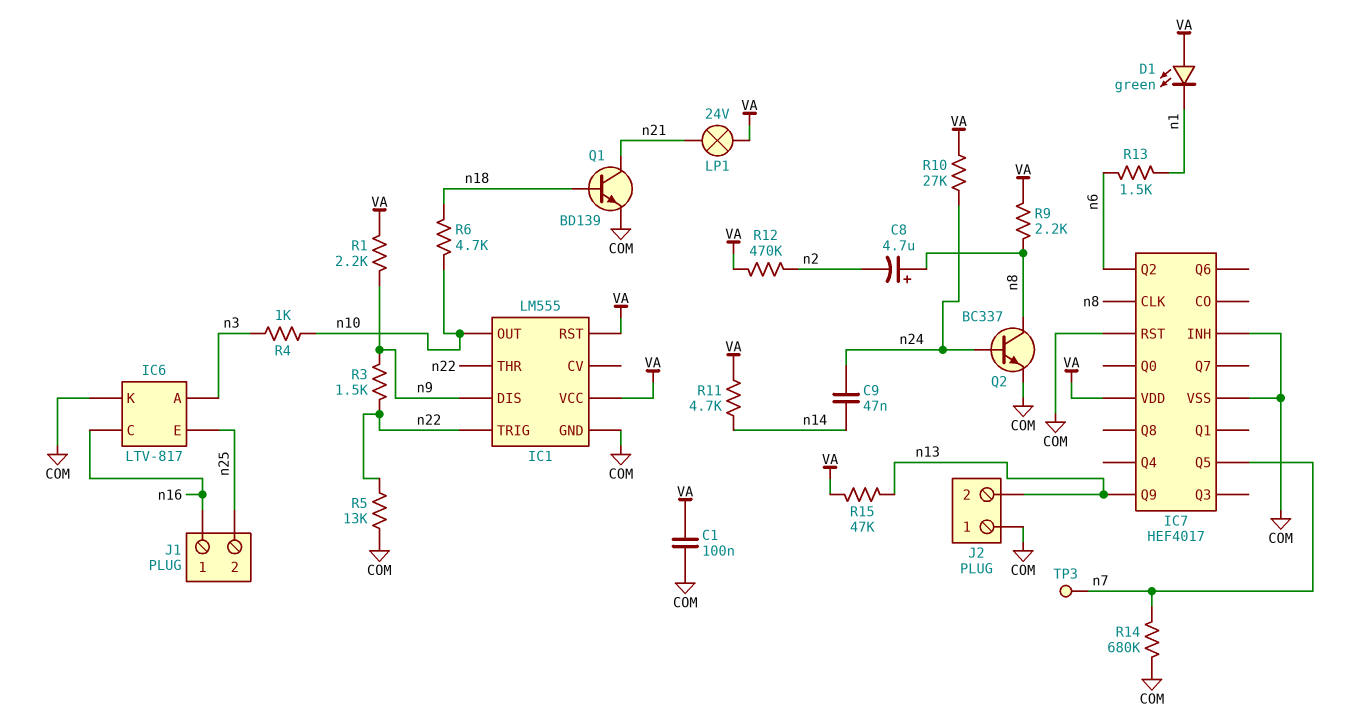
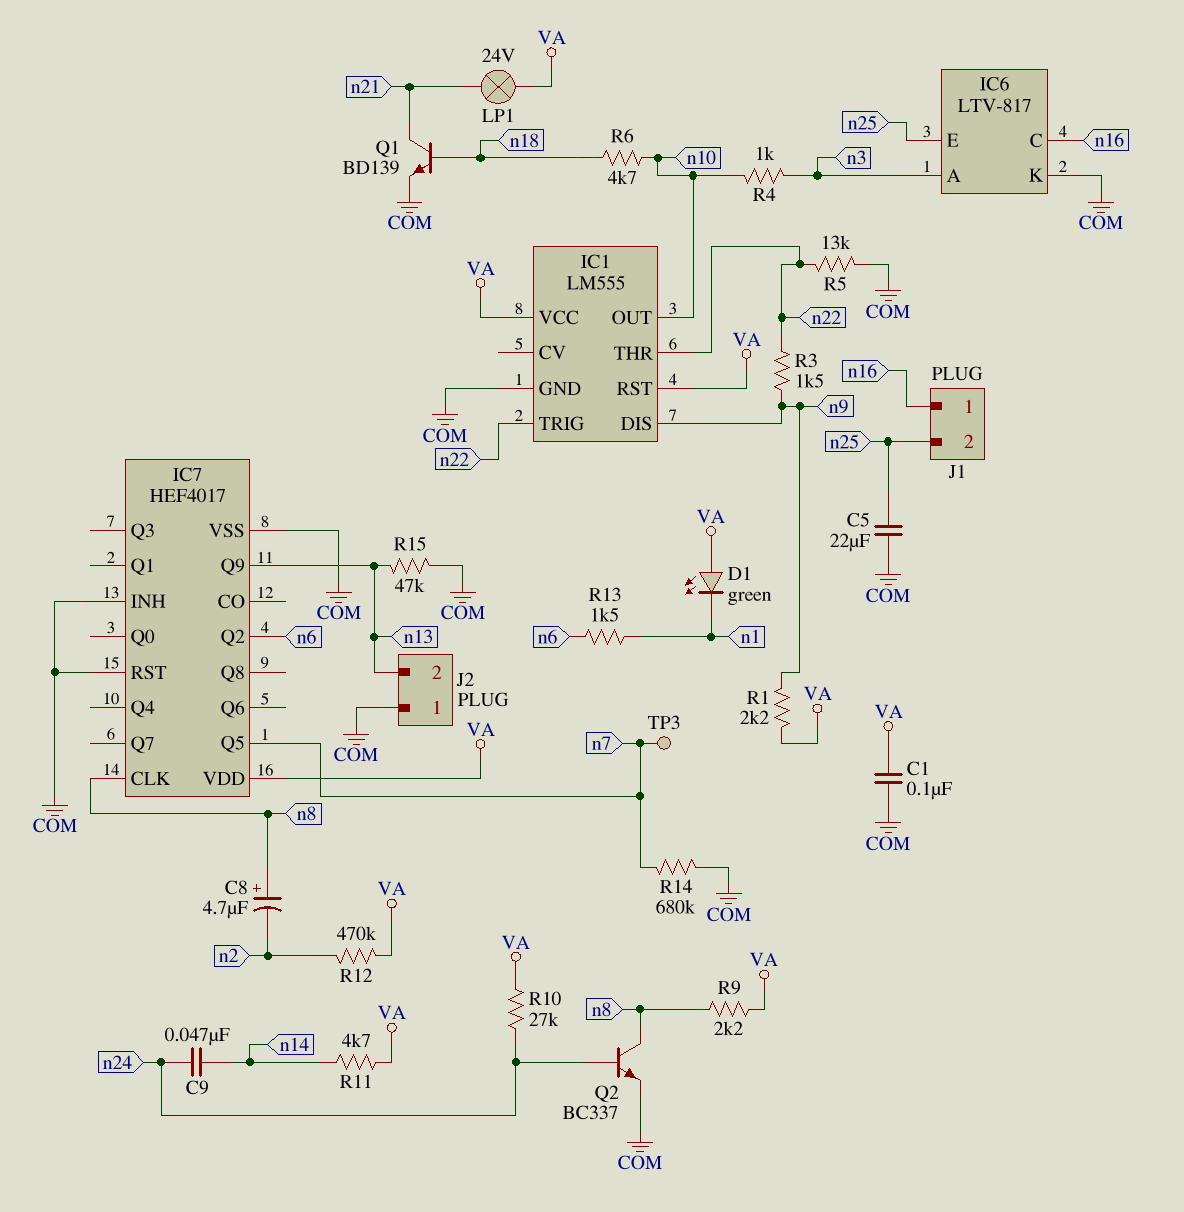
C5: none -> 22uF (COM, n25)
R15: 47k (VA, n13) -> 47k (COM, n13)

